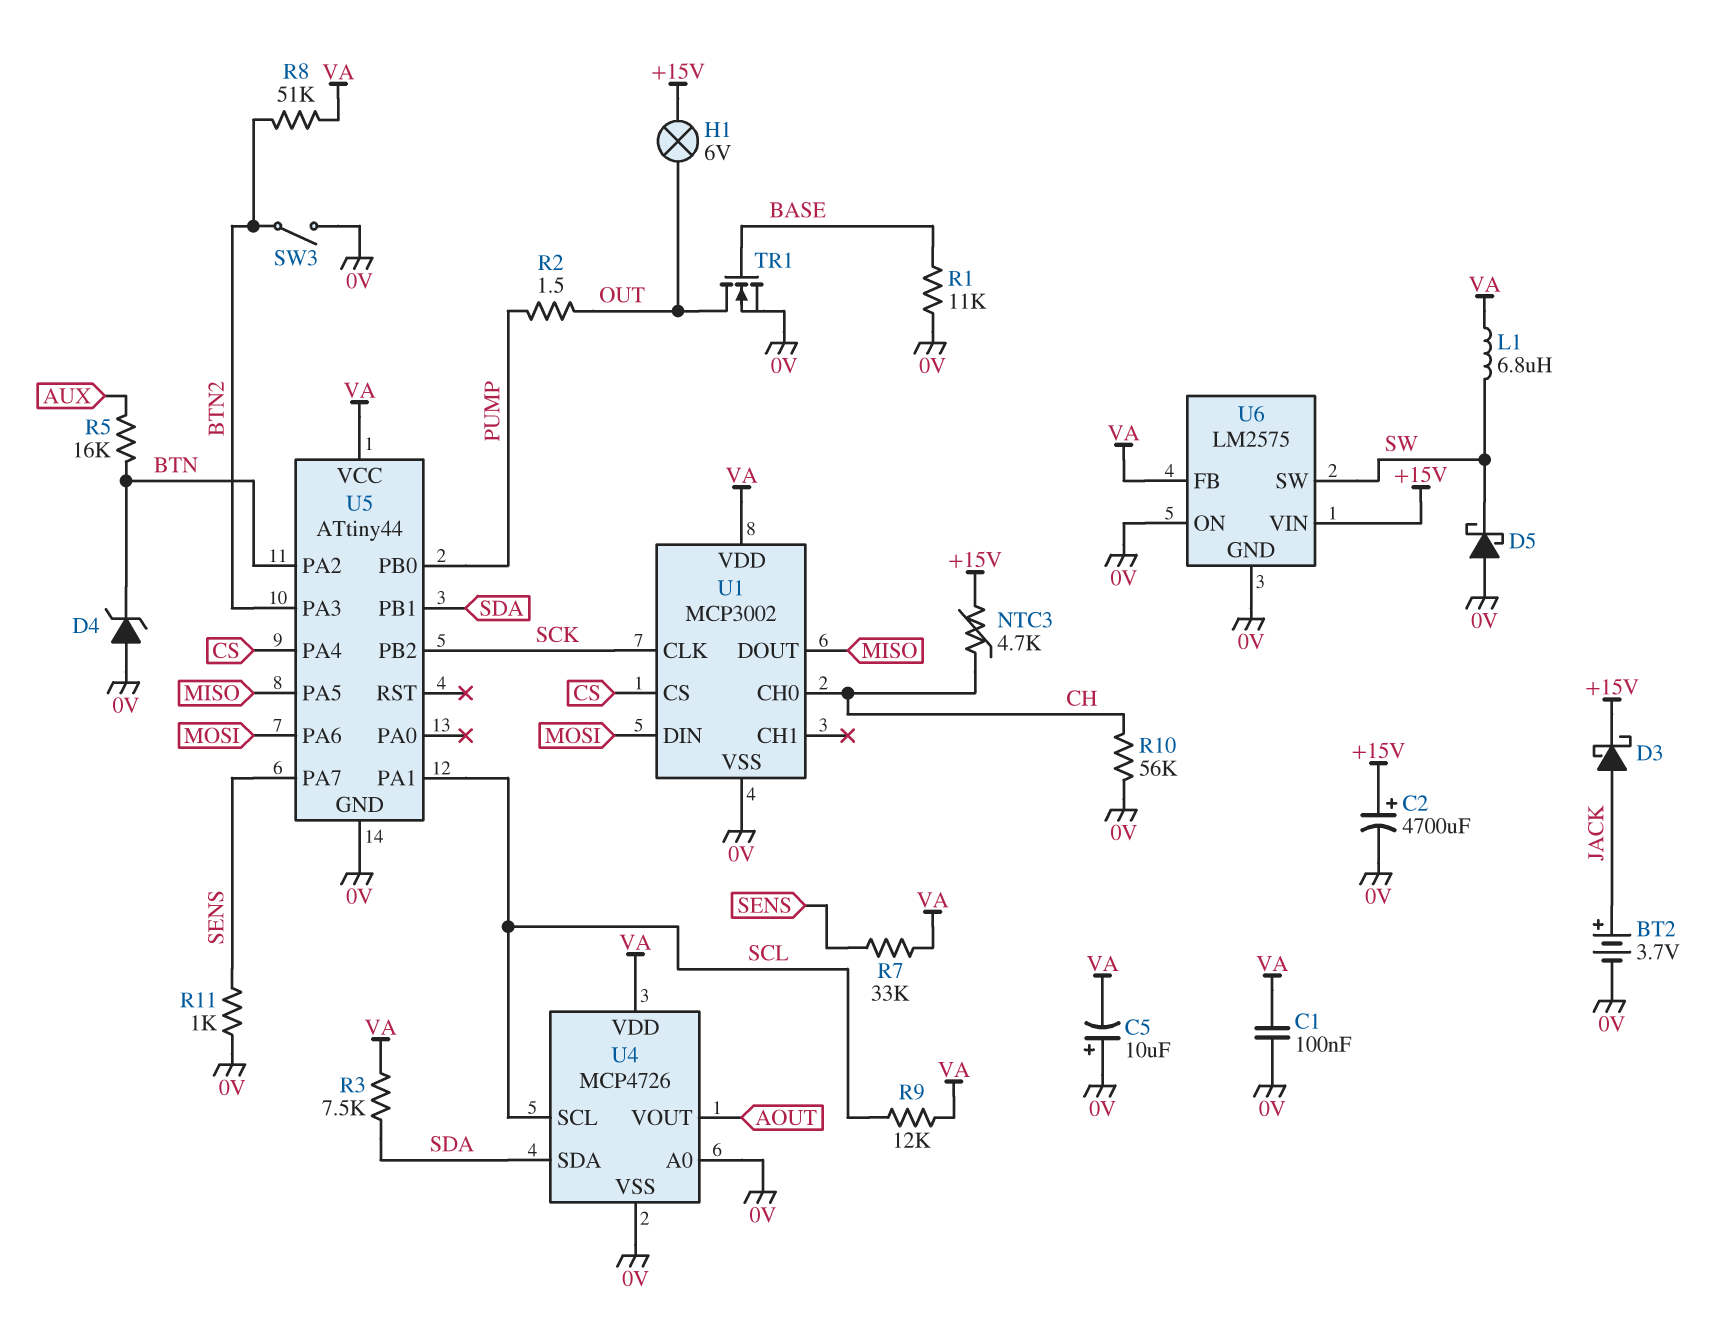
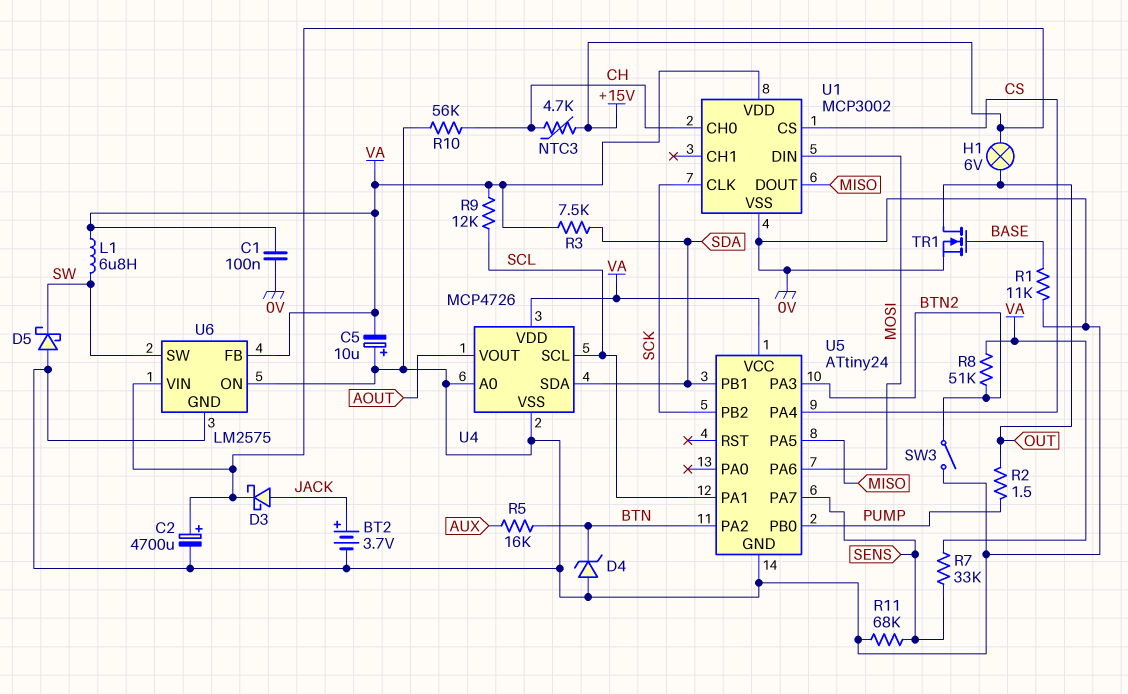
R11: 1k (0V, SENS) -> 68k (0V, SENS)
U5: ATtiny44 -> ATtiny24

